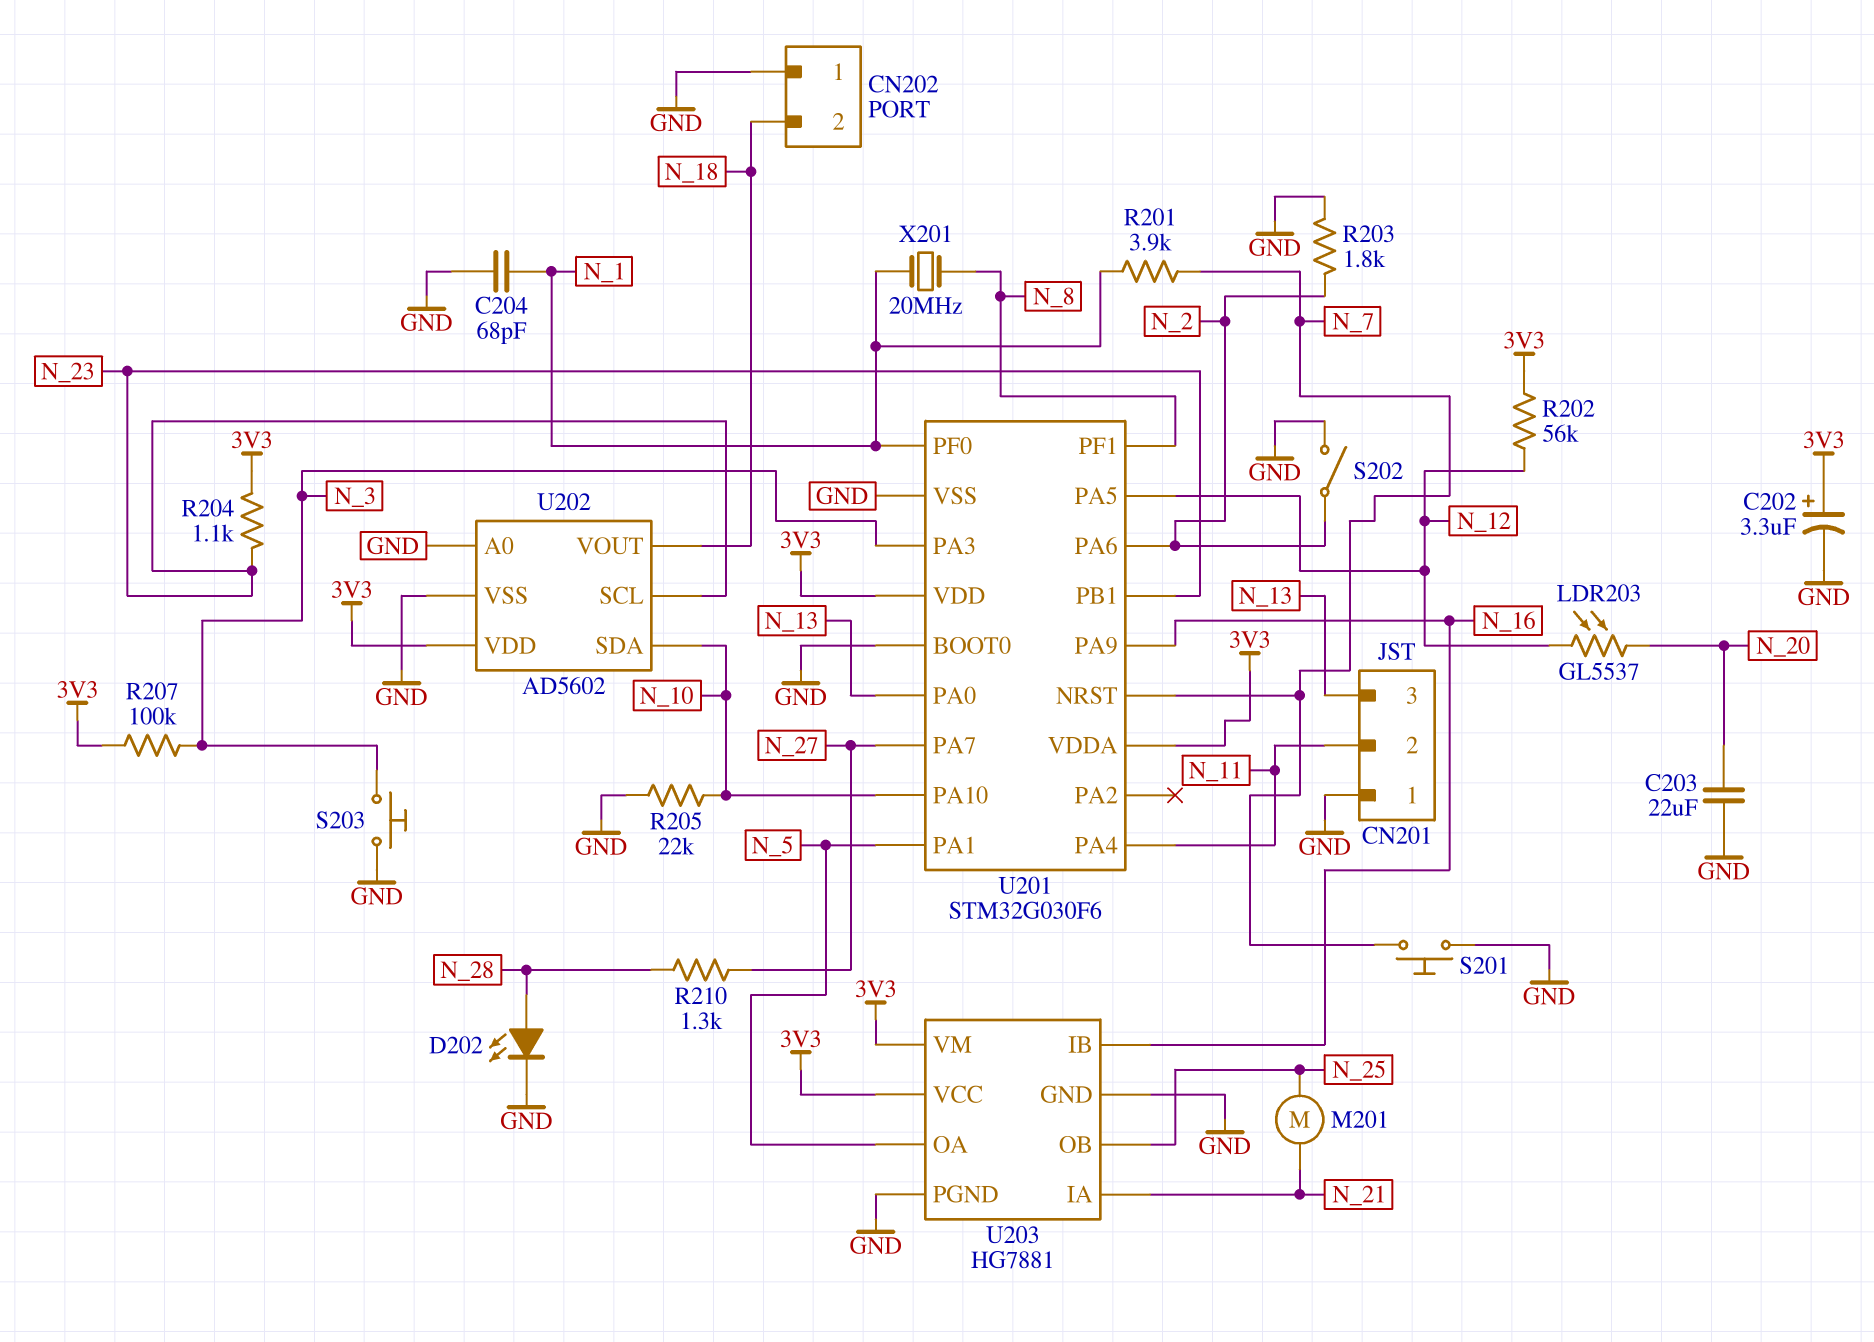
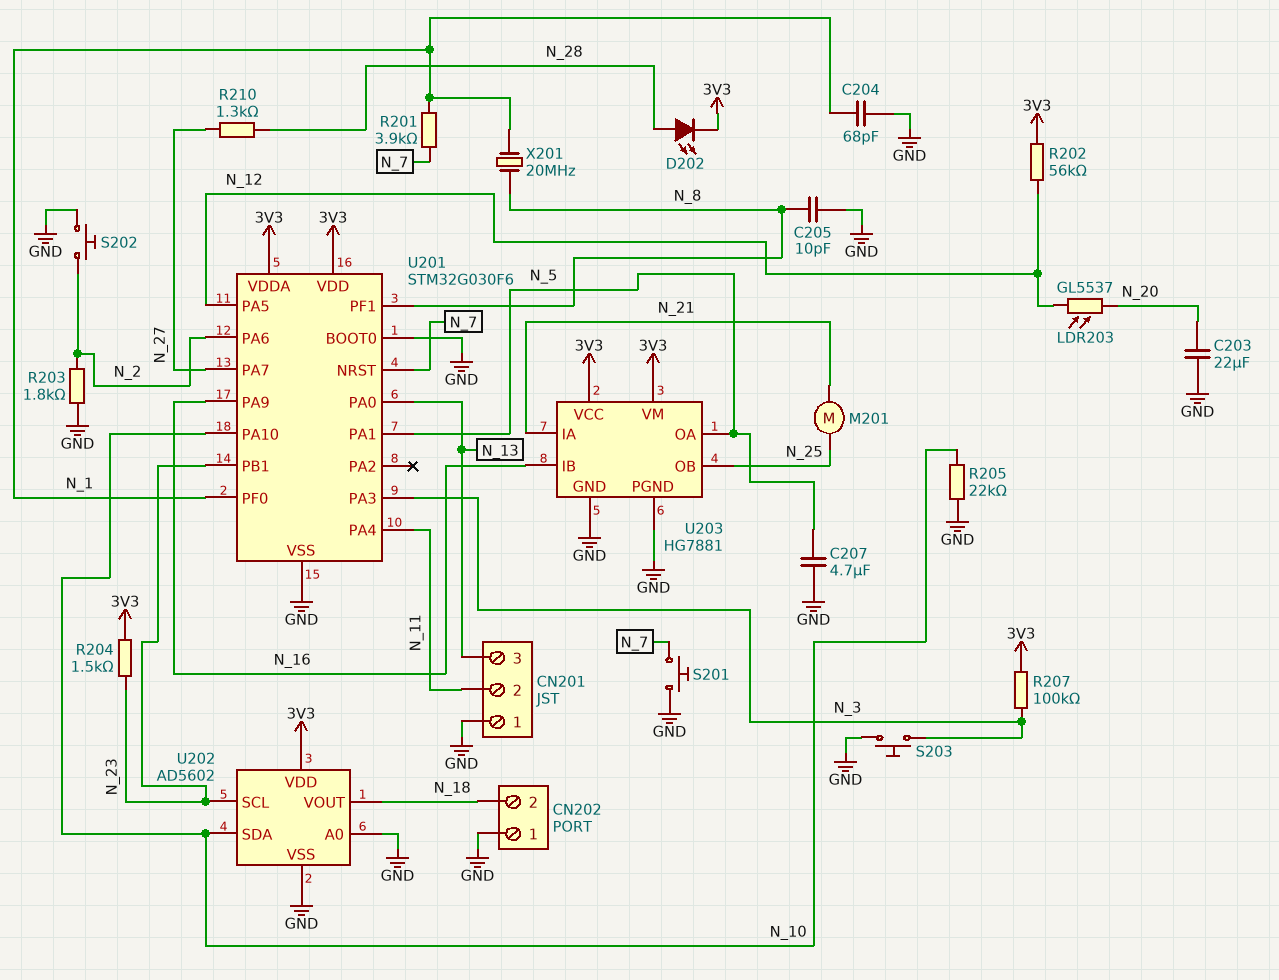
C202: 3.3uF (plus 3V3, minus GND) -> none
C205: none -> 10pF (GND, N_8)
C207: none -> 4.7uF (GND, N_5)
D202: LED (A N_28, K GND) -> LED (A N_28, K 3V3)
R204: 1.1k (3V3, N_23) -> 1.5k (3V3, N_23)
S202: switch (GND, N_2) -> button (GND, N_2)

